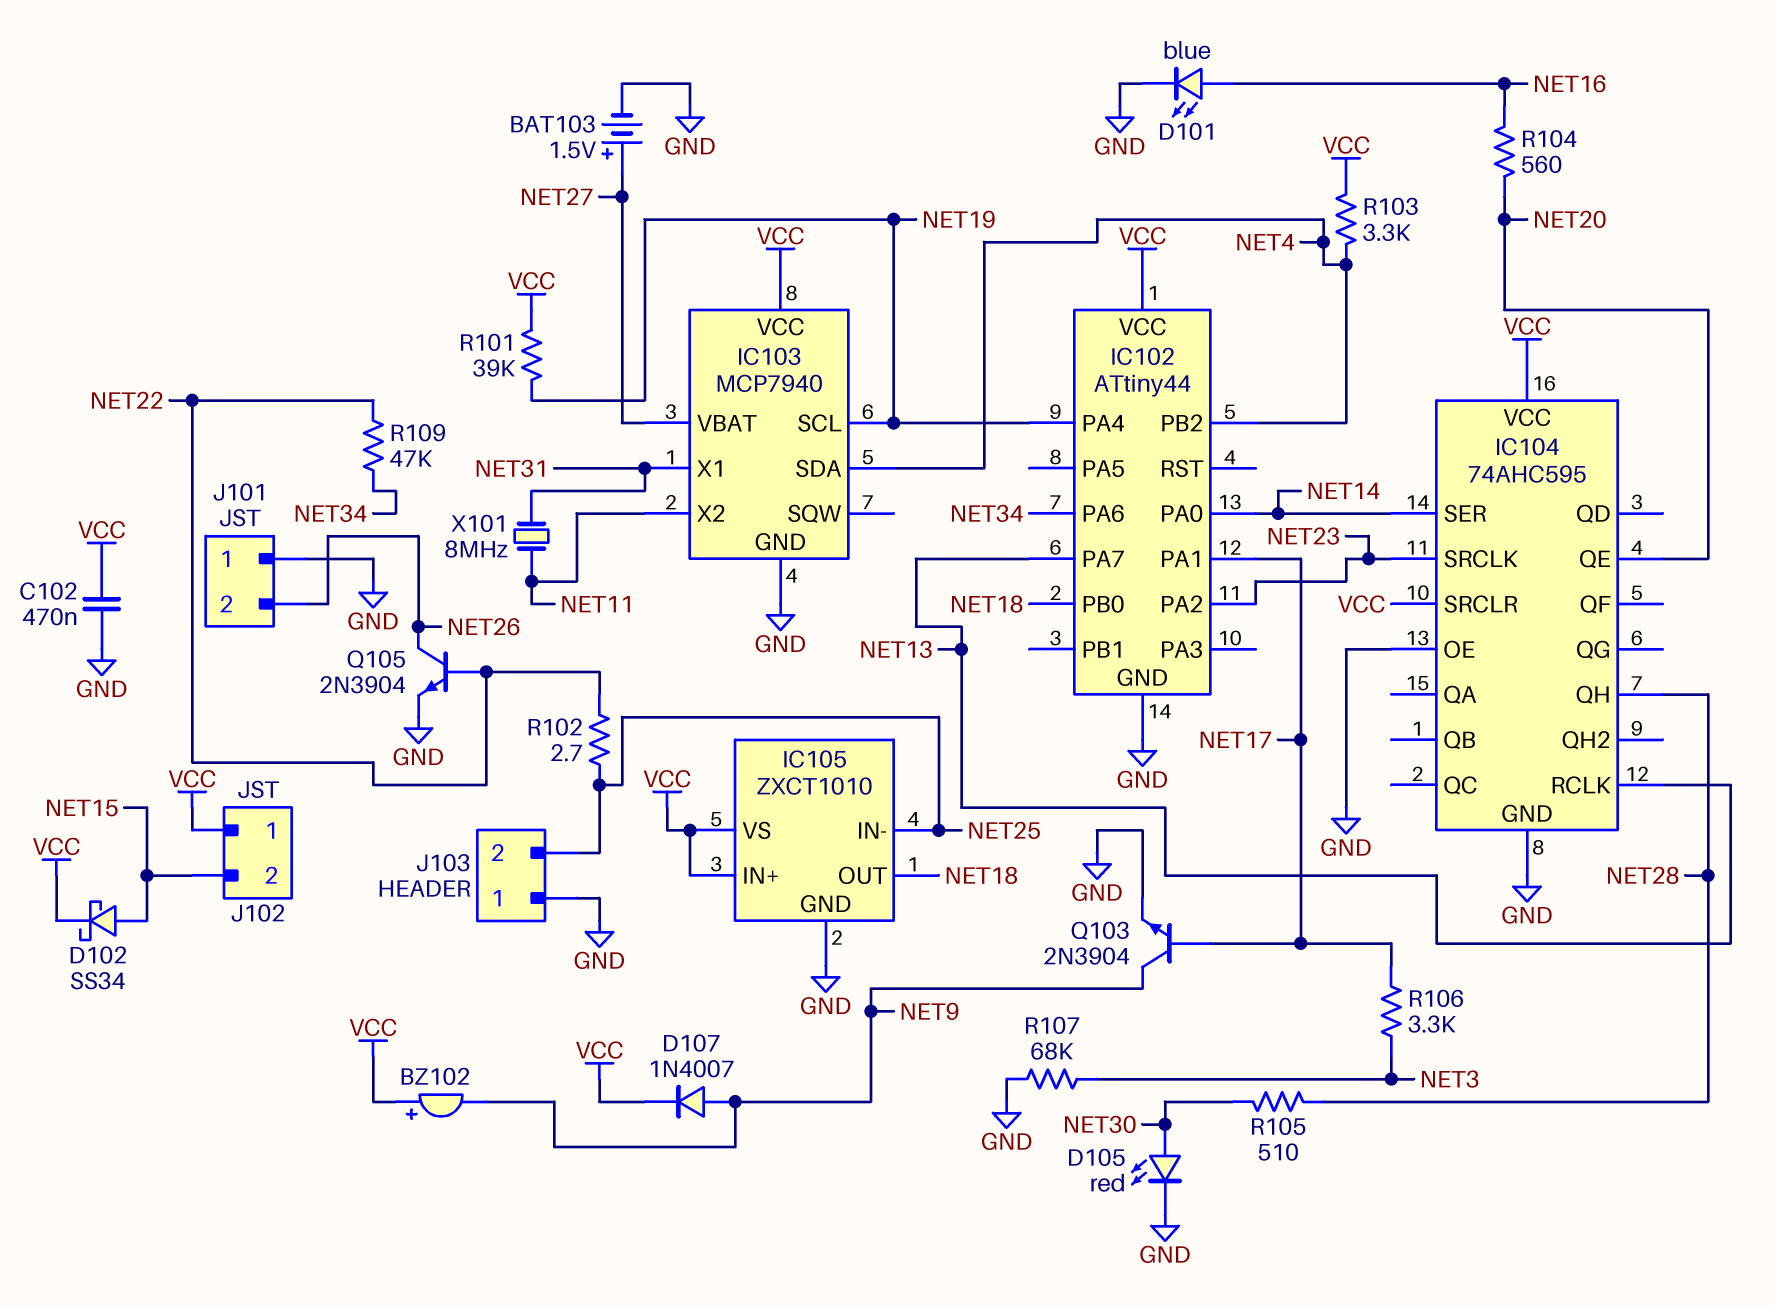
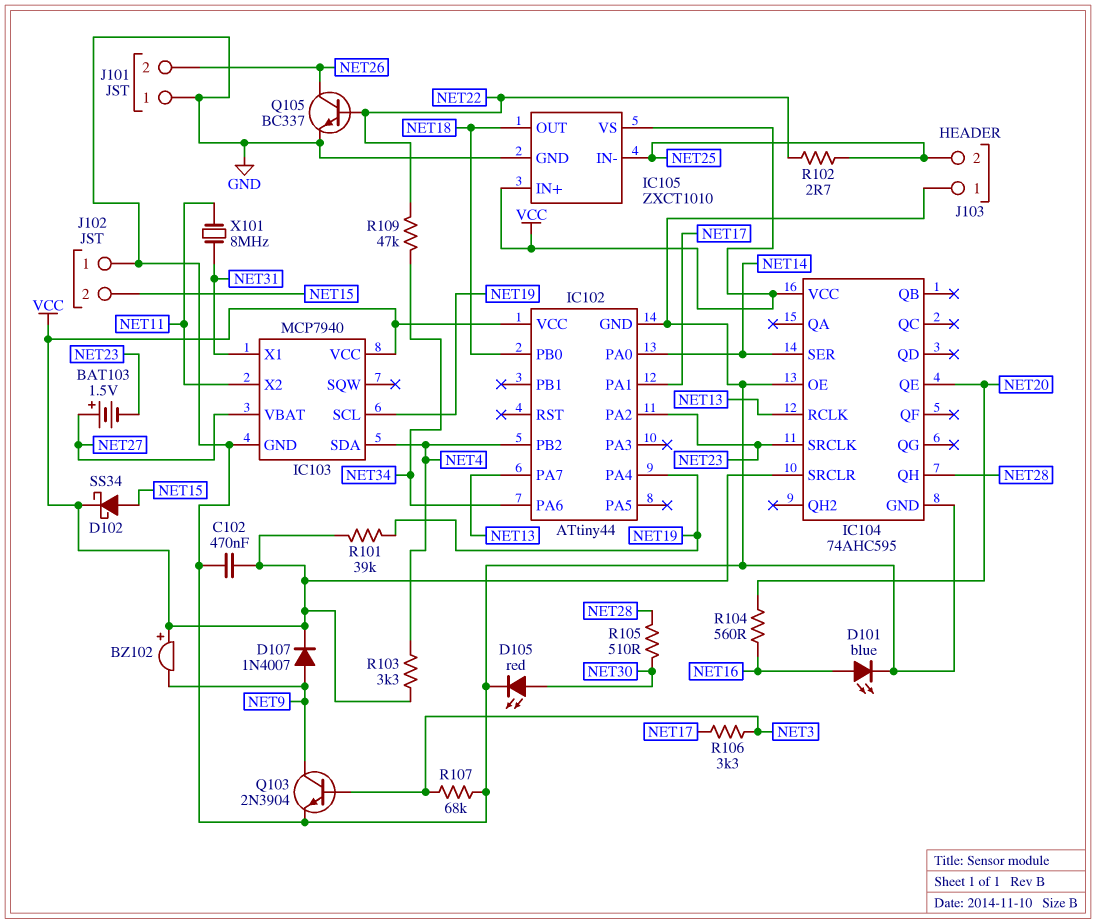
BAT103: 1.5V (plus NET27, minus GND) -> 1.5V (plus NET27, minus NET23)
J102 pin 1: VCC -> GND
Q103: NPN 2N3904 (B NET17, C NET9, E GND) -> NPN 2N3904 (B NET3, C NET9, E GND)
Q105: NPN 2N3904 (B NET22, C NET26, E GND) -> NPN BC337 (B NET22, C NET26, E GND)

